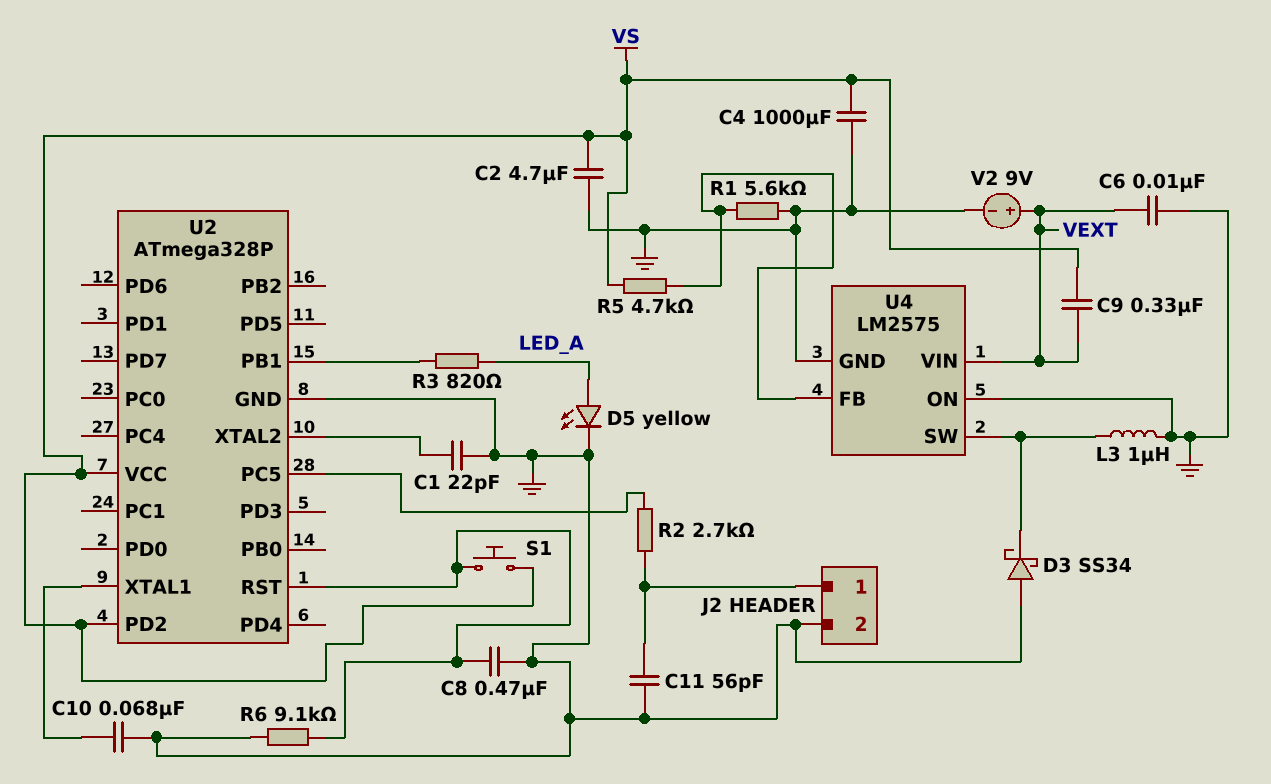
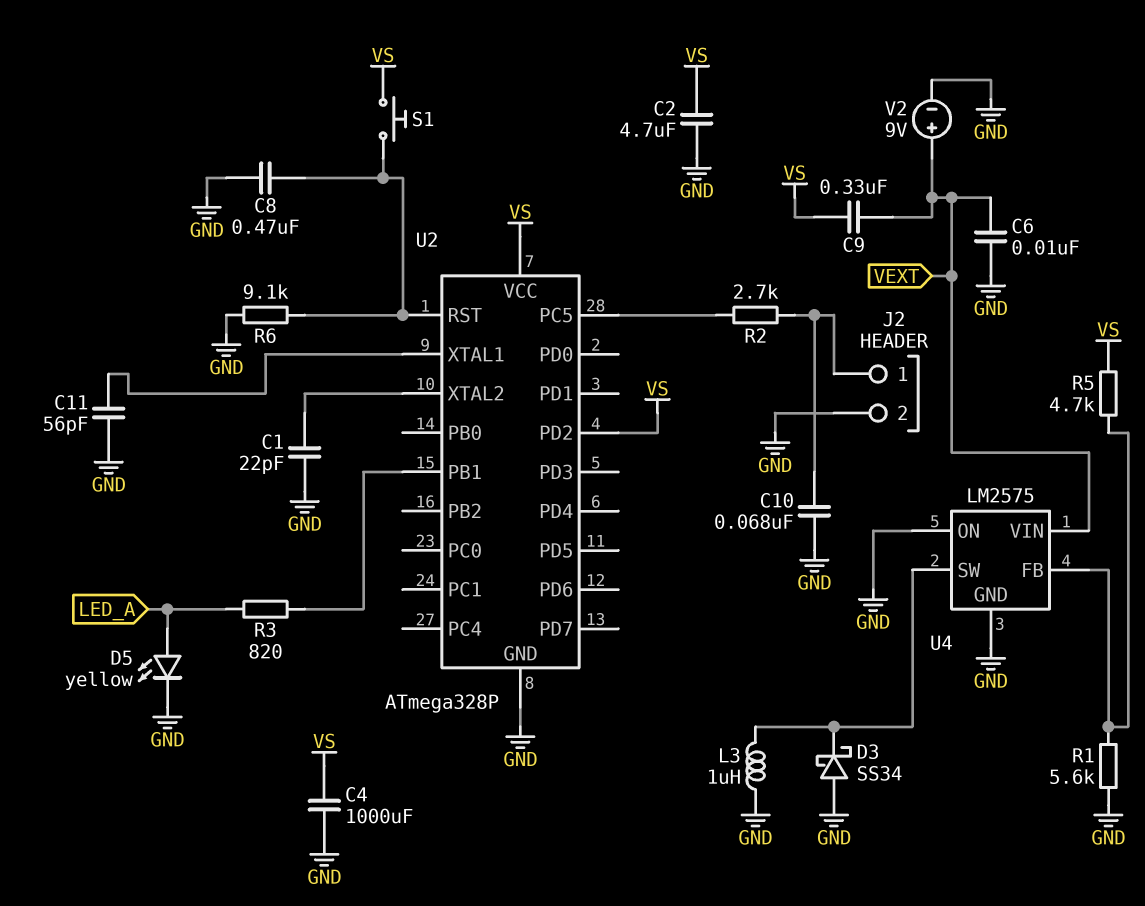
C10: 68nF (GND, U2/XTAL1) -> 68nF (GND, J2/1)
C11: 56pF (GND, J2/1) -> 56pF (GND, U2/XTAL1)

